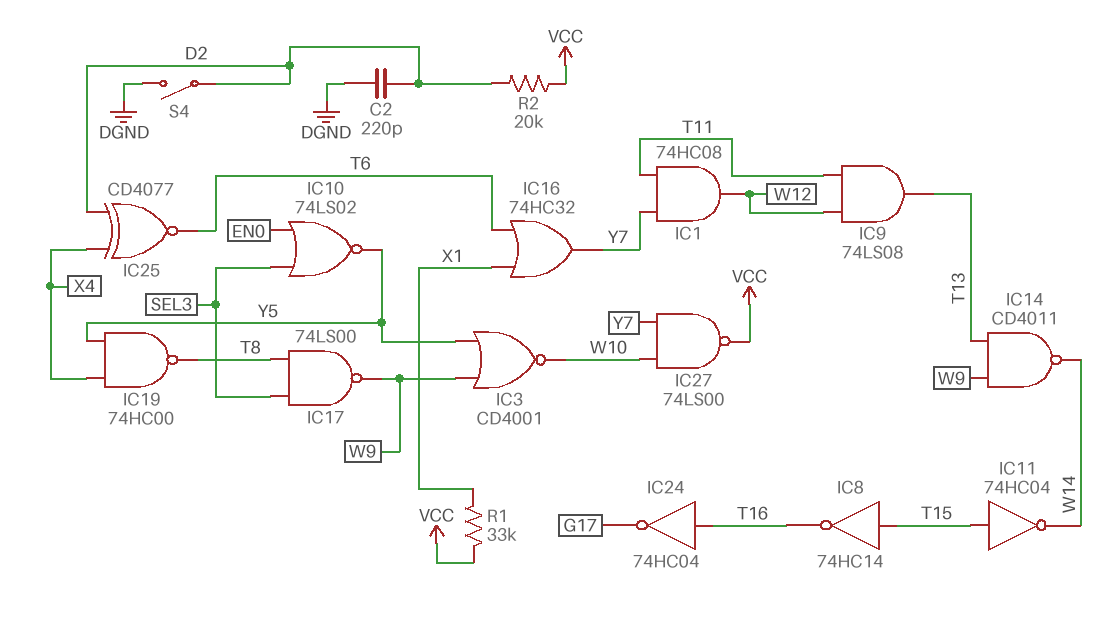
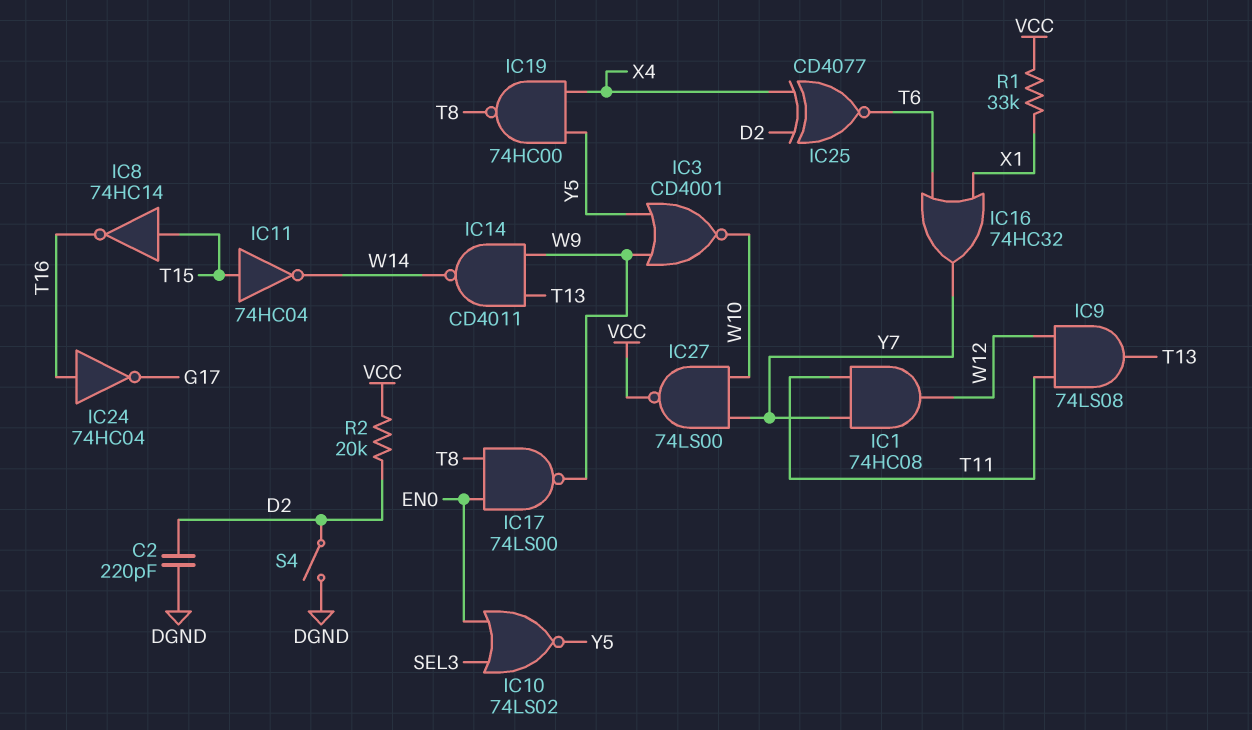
IC17: NAND 74LS00 (in SEL3, in T8, out W9) -> NAND 74LS00 (in EN0, in T8, out W9)

